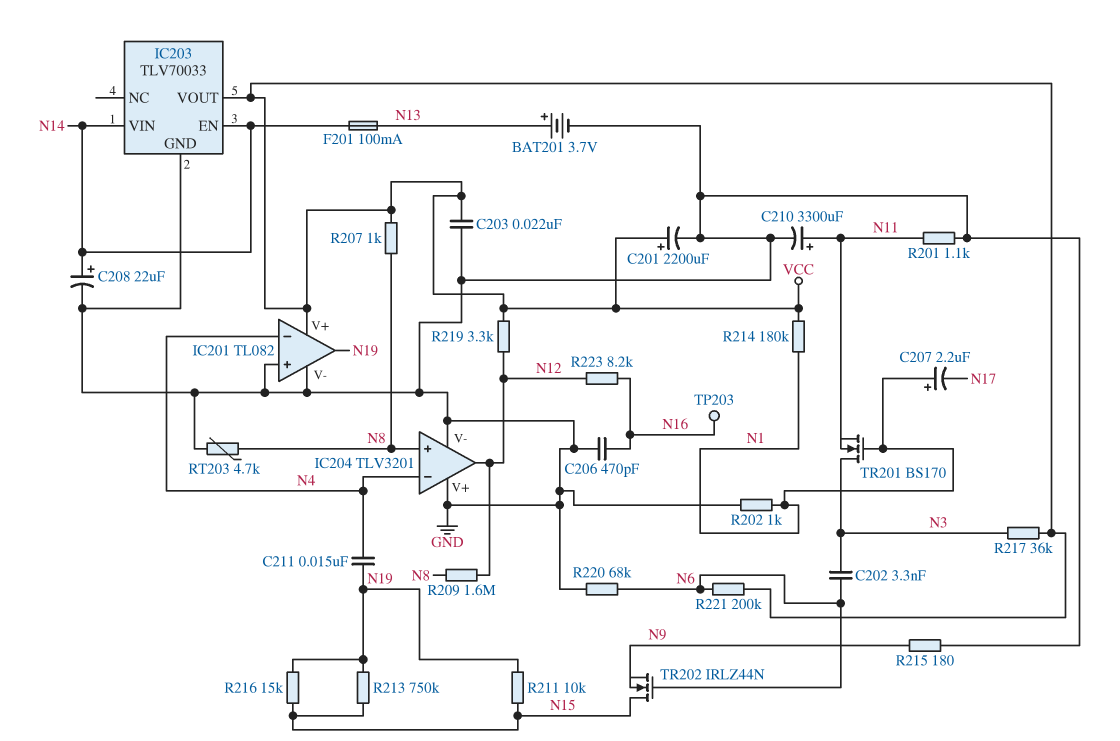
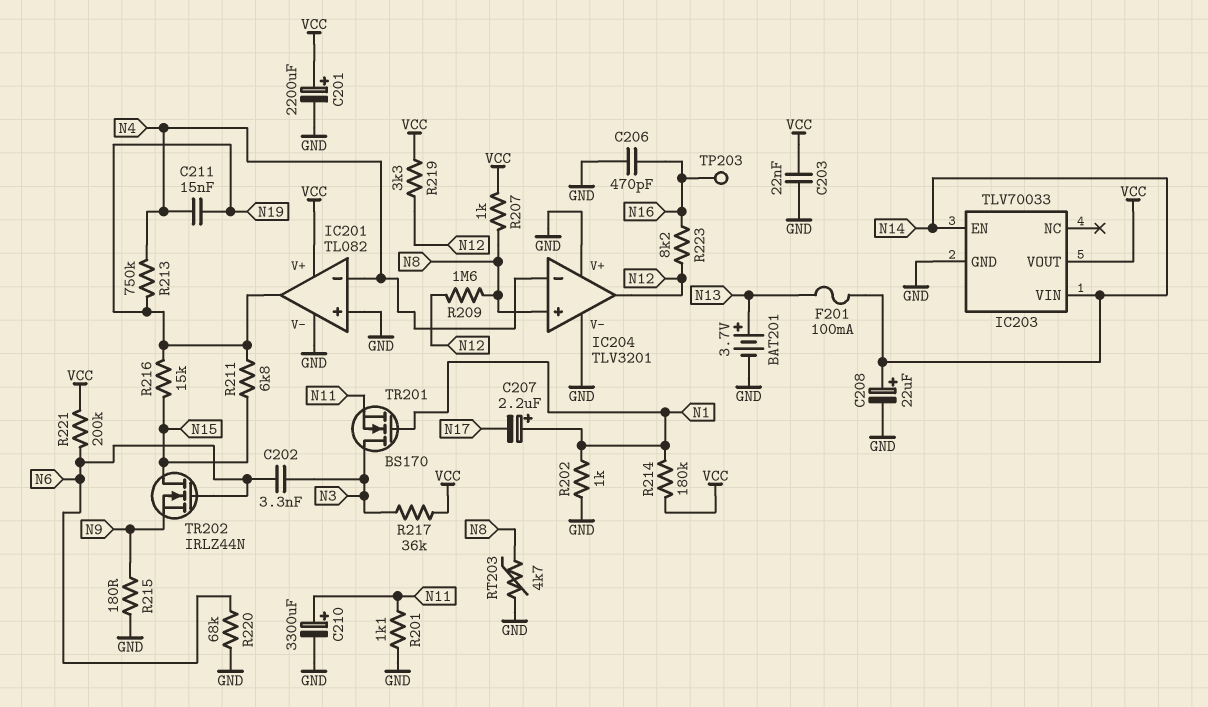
R211: 10k (N15, N19) -> 6.8k (N15, N19)
R213: 750k (N15, N19) -> 750k (N4, N19)

